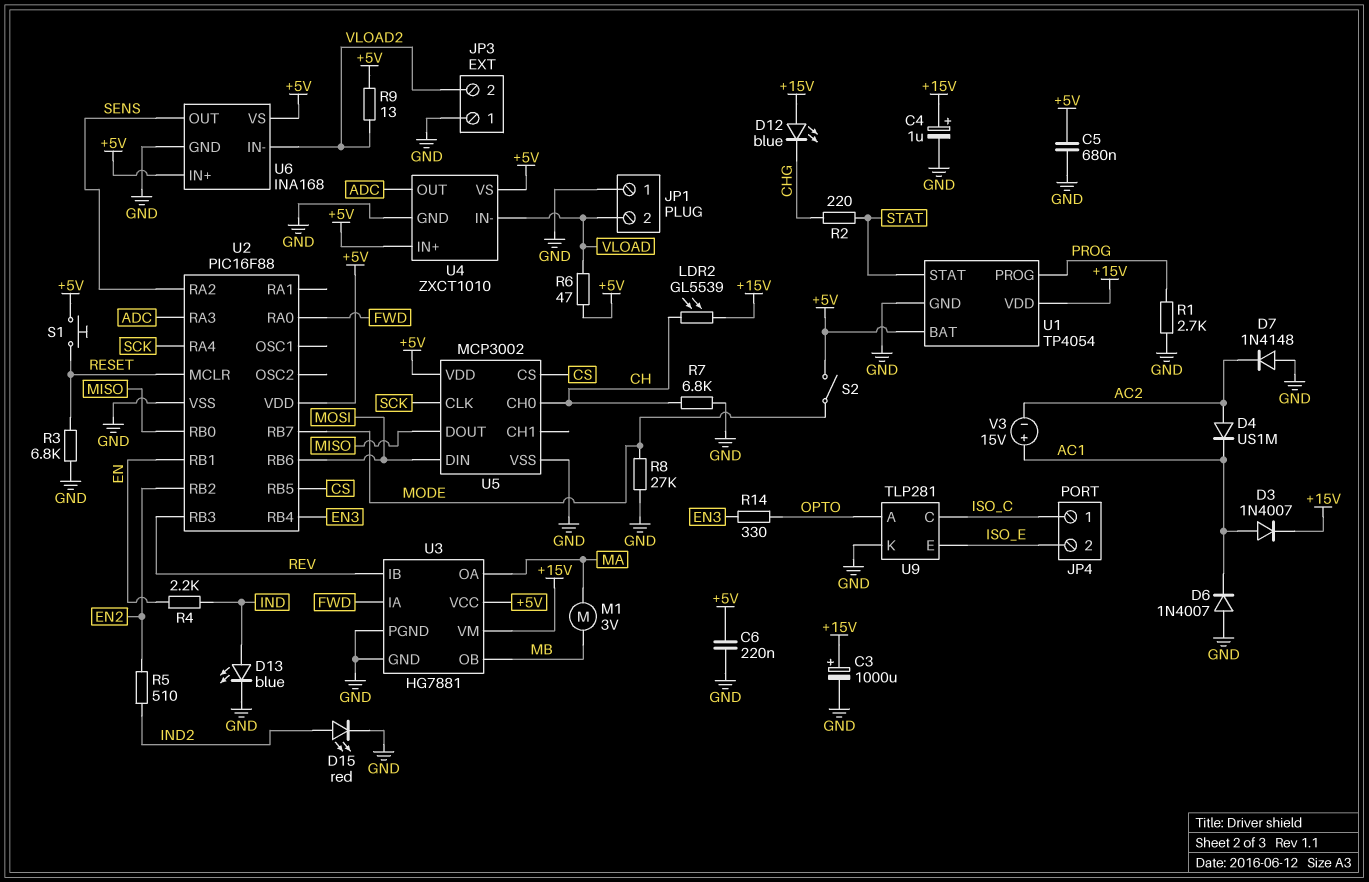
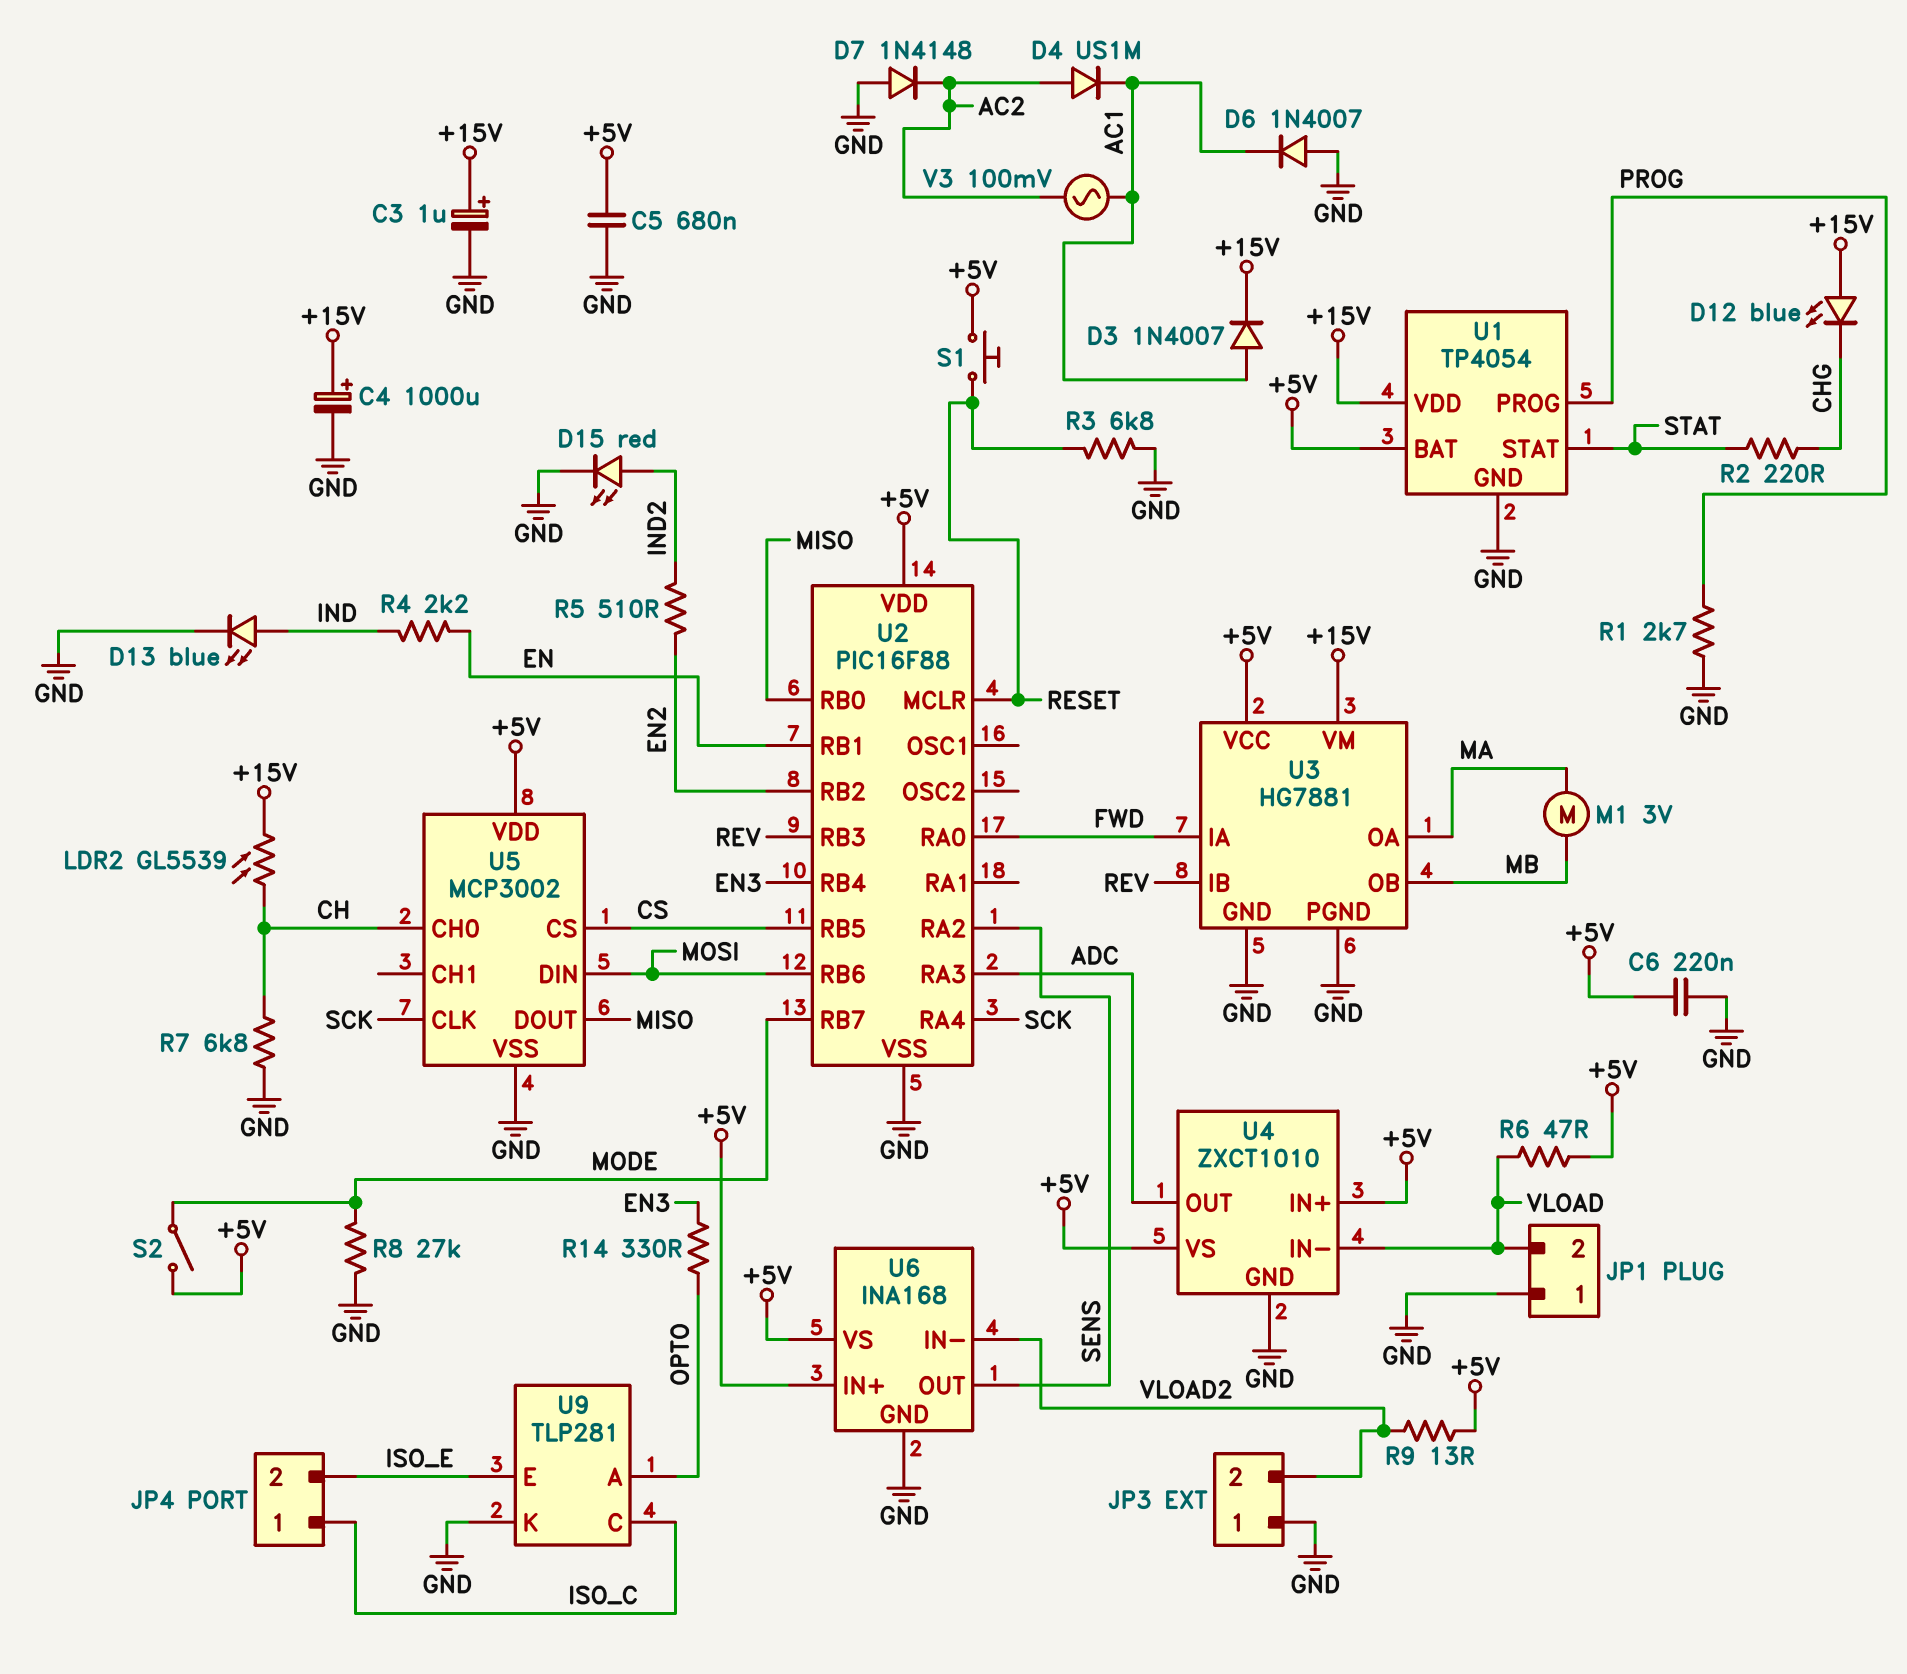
C3: 1000uF (plus +15V, minus GND) -> 1uF (plus +15V, minus GND)
C4: 1uF (plus +15V, minus GND) -> 1000uF (plus +15V, minus GND)
V3: 15V (plus AC1, minus AC2) -> AC 100mV (AC1, AC2)

